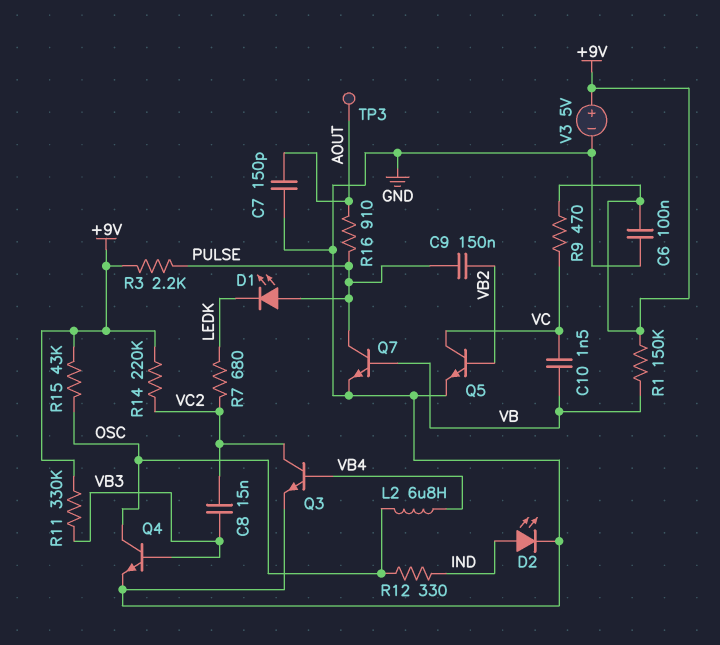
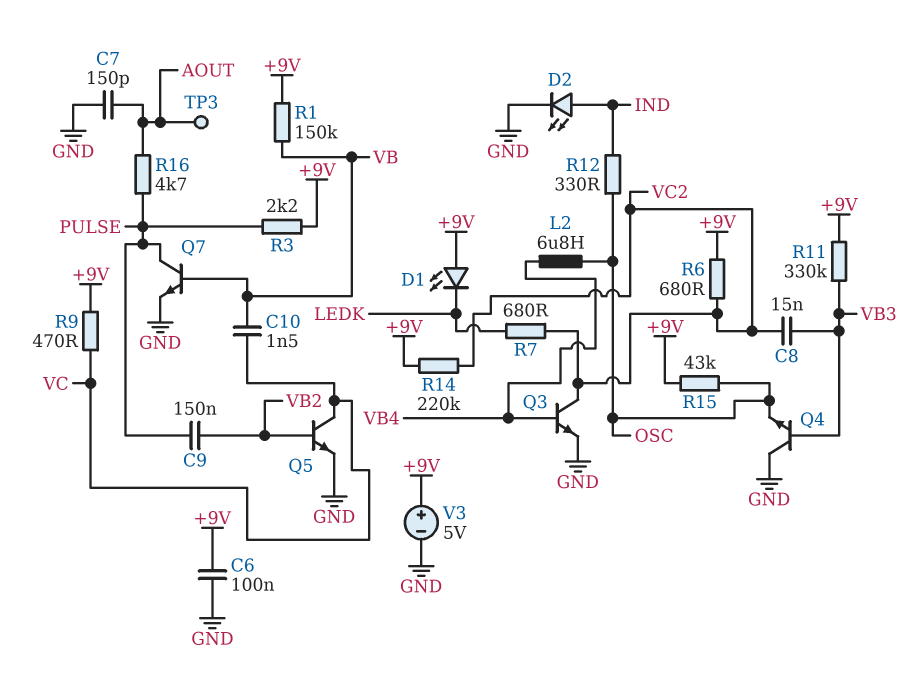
D1: LED (A PULSE, K LEDK) -> LED (A +9V, K LEDK)
Q4: NPN (B VB3, C OSC, E GND) -> NPN (B VB3, C GND, E OSC)
R6: none -> 680 (+9V, VC2)
R16: 910 (AOUT, PULSE) -> 4.7k (AOUT, PULSE)

